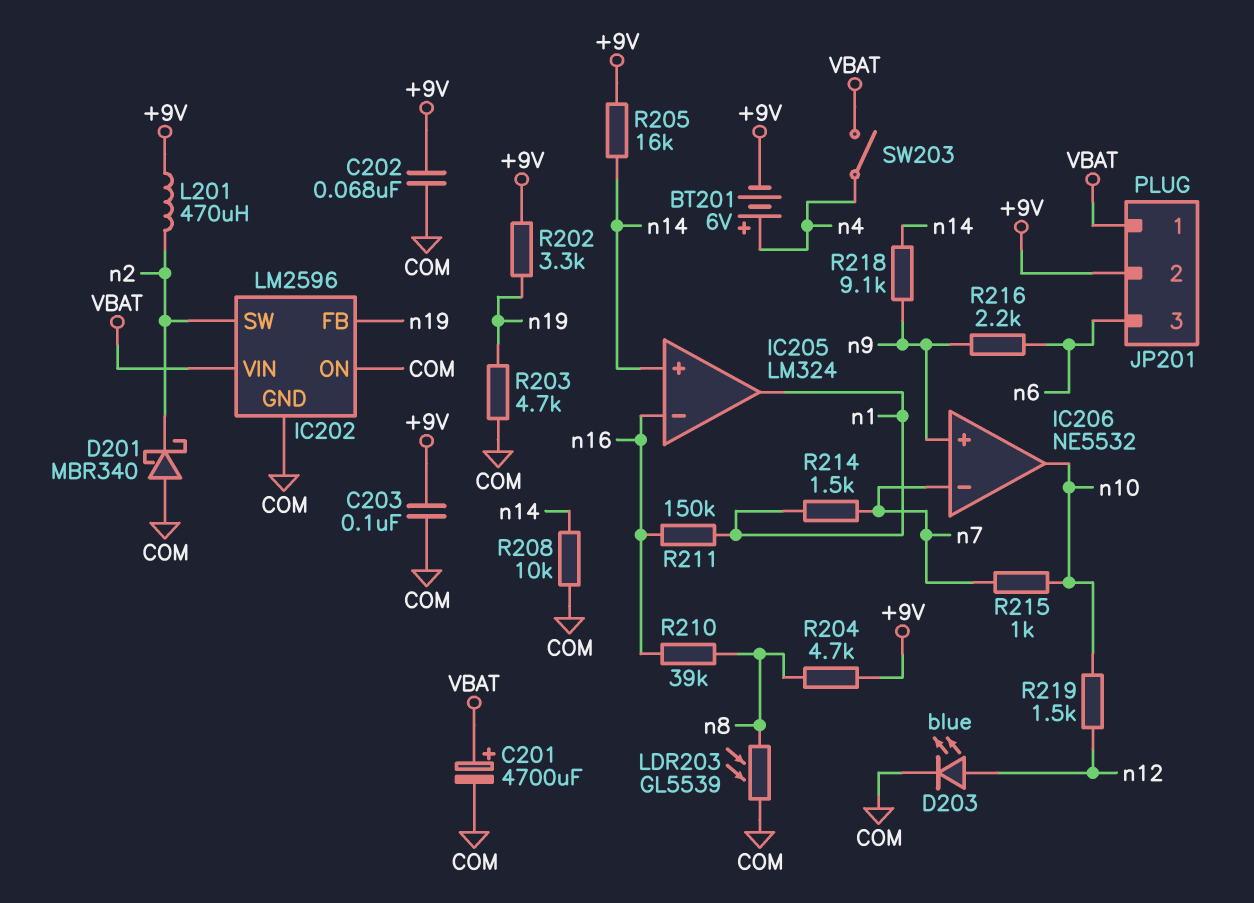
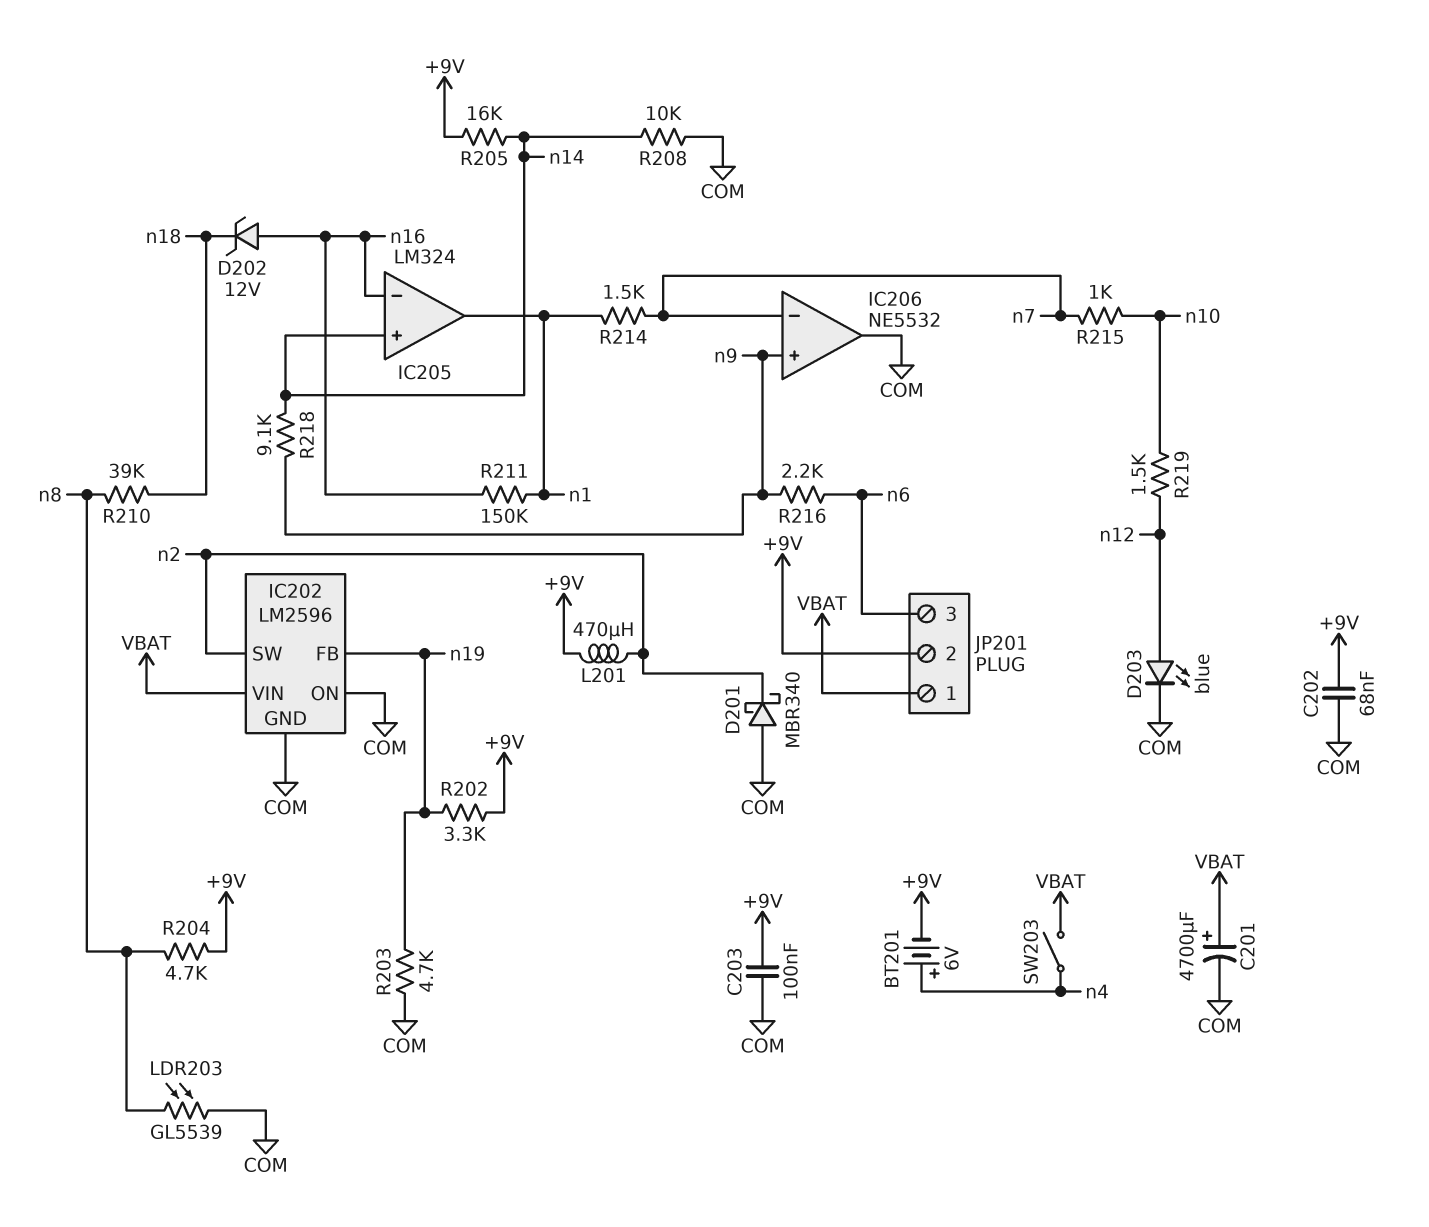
D202: none -> zener 12V (A n16, K n18)
IC206 pin out: n10 -> COM
R210: 39k (n8, n16) -> 39k (n8, n18)

